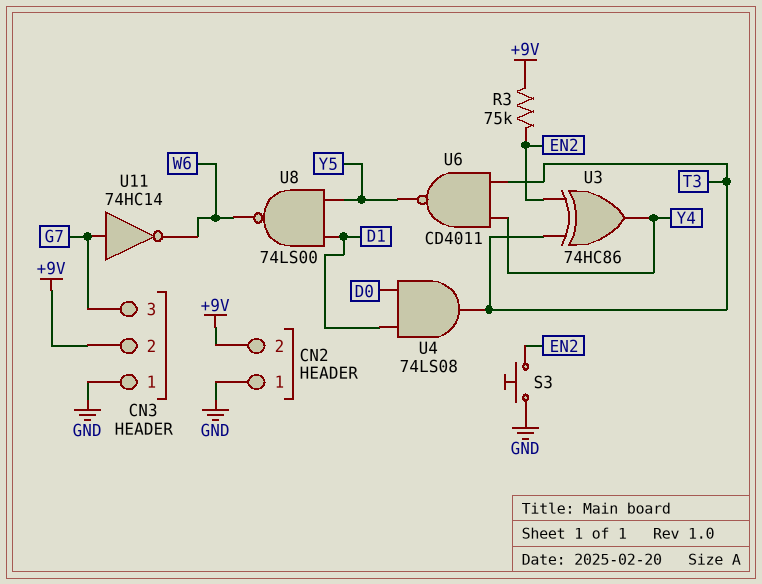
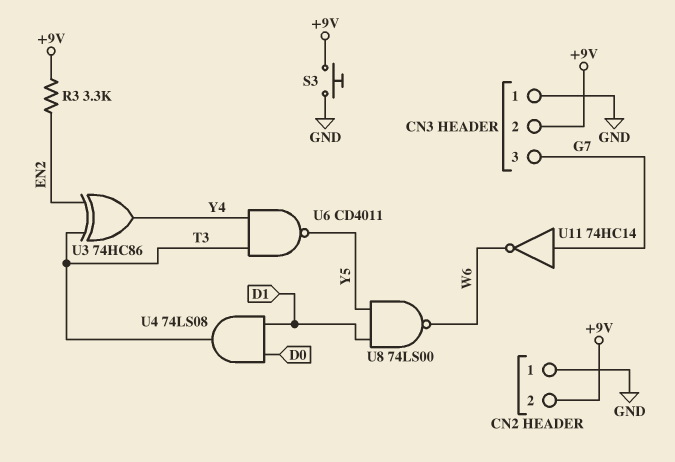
R3: 75k (+9V, EN2) -> 3.3k (+9V, EN2)
S3: button (EN2, GND) -> button (+9V, GND)

